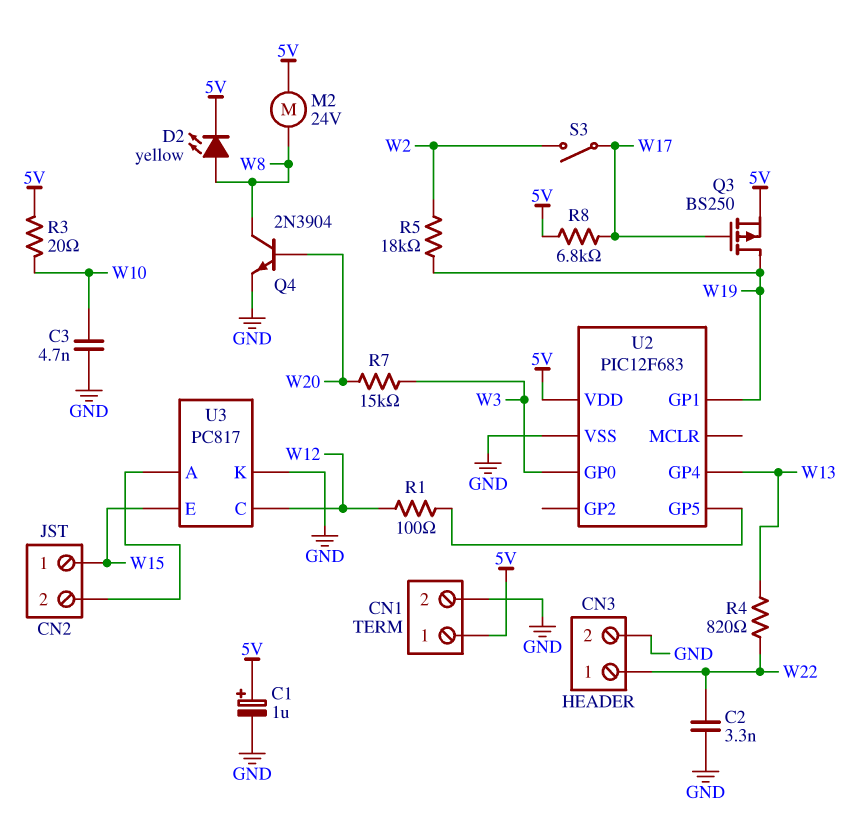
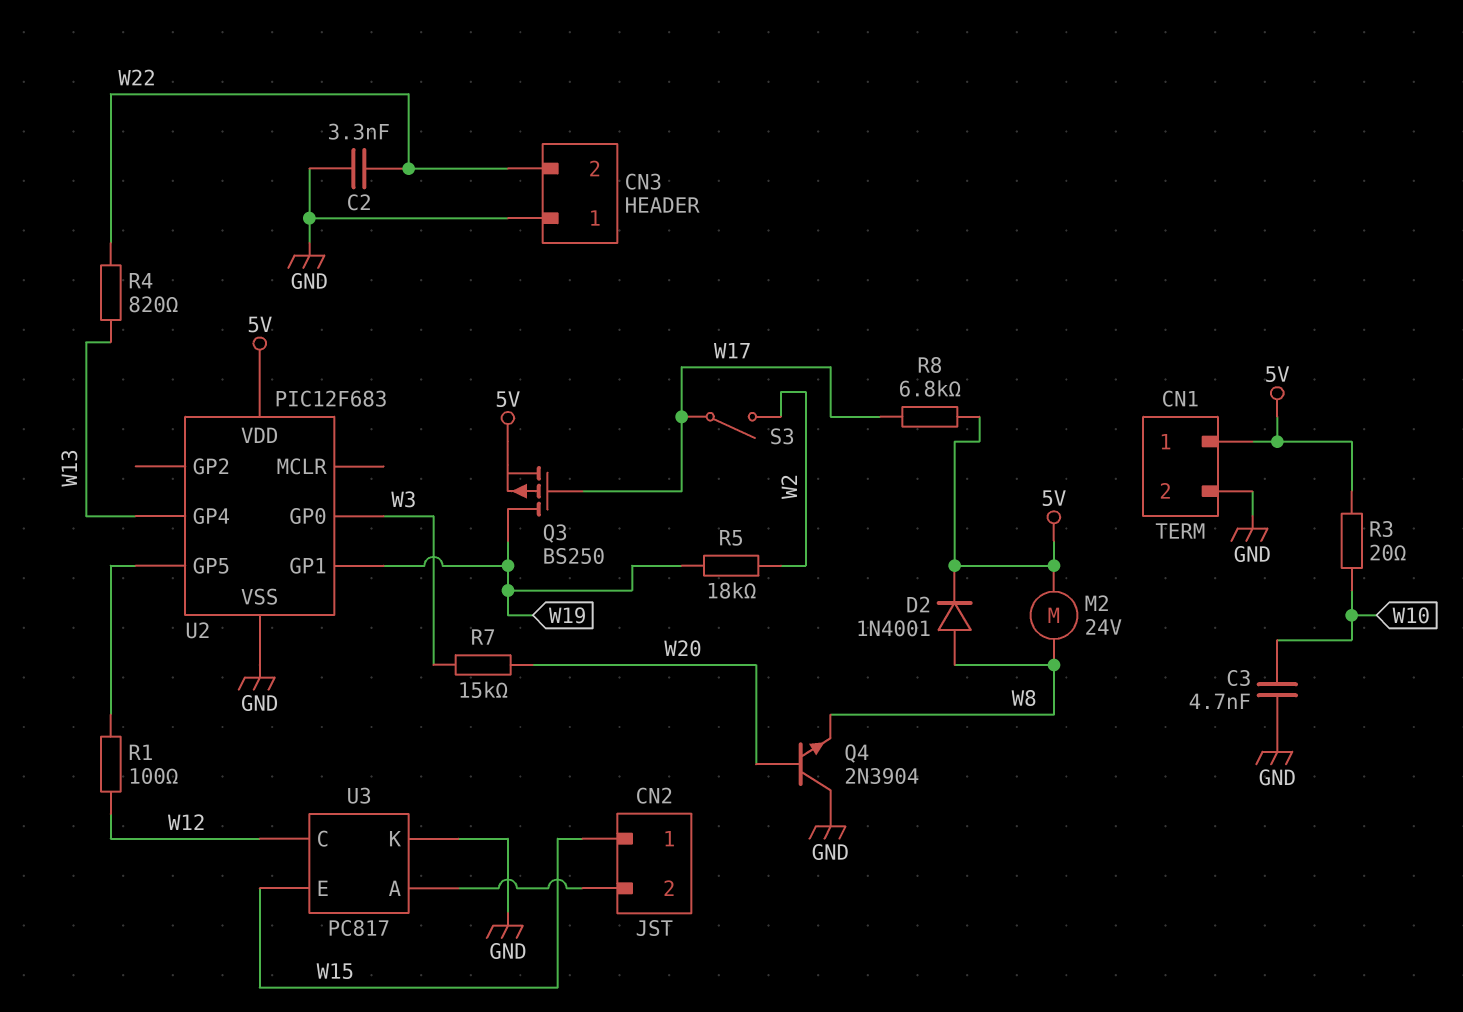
C1: 1uF (plus 5V, minus GND) -> none
CN3 pin 1: W22 -> GND
CN3 pin 2: GND -> W22
D2: LED yellow (A W8, K 5V) -> diode 1N4001 (A W8, K 5V)
Q4: NPN 2N3904 (B W20, C W8, E GND) -> NPN 2N3904 (B W20, C GND, E W8)

